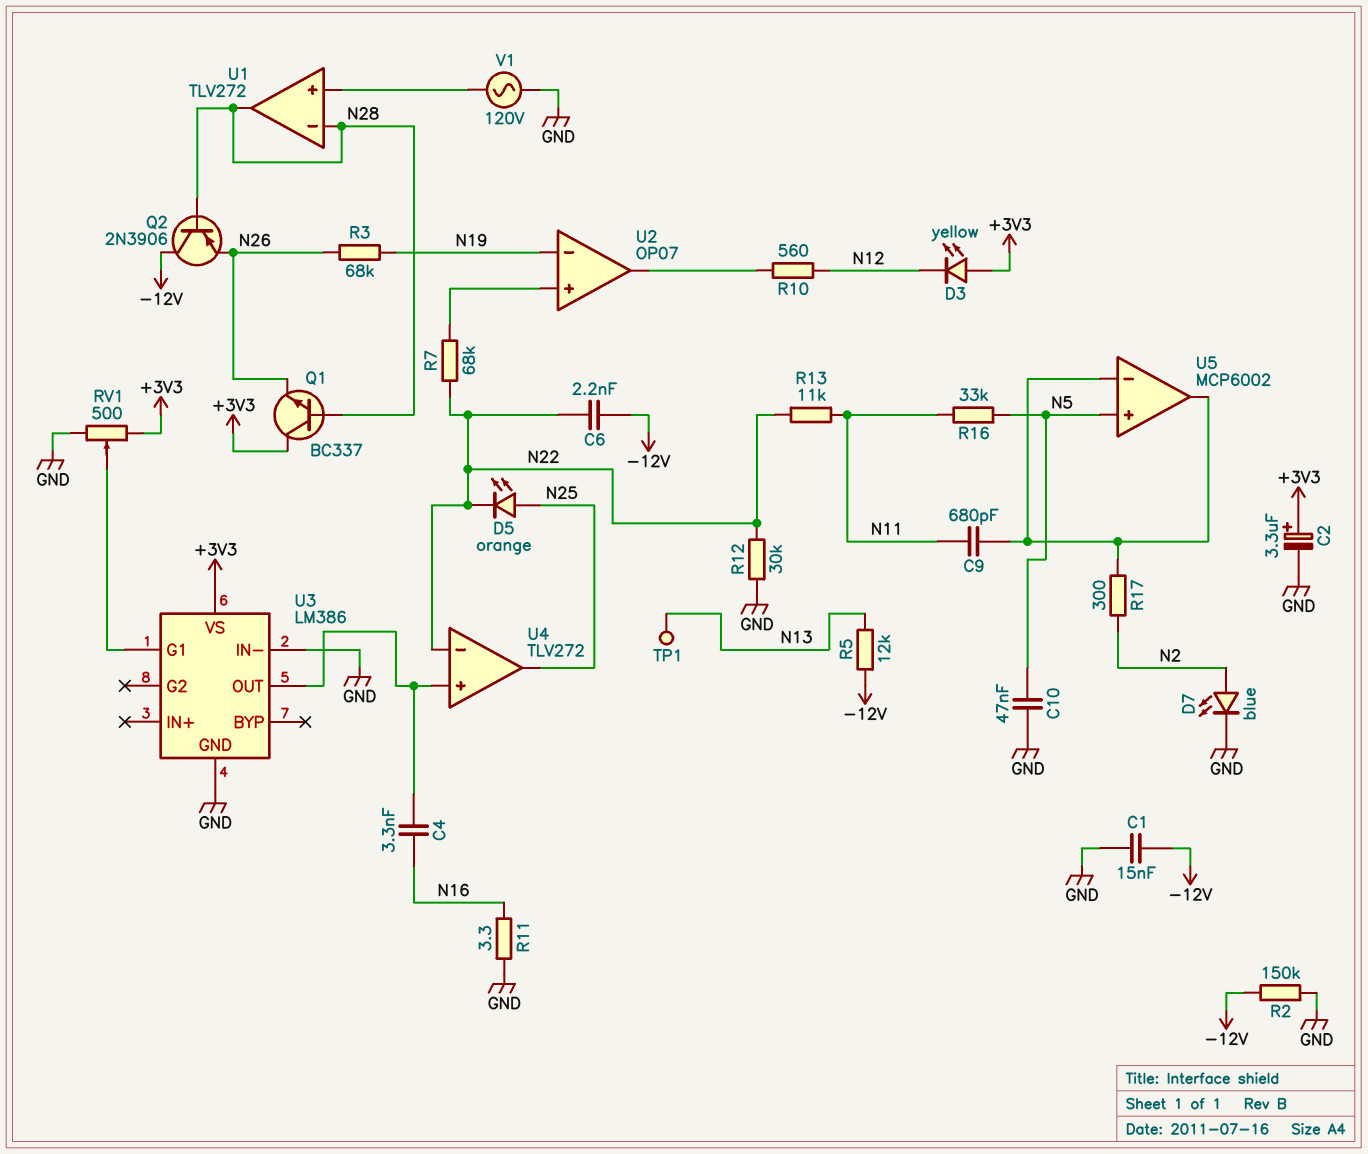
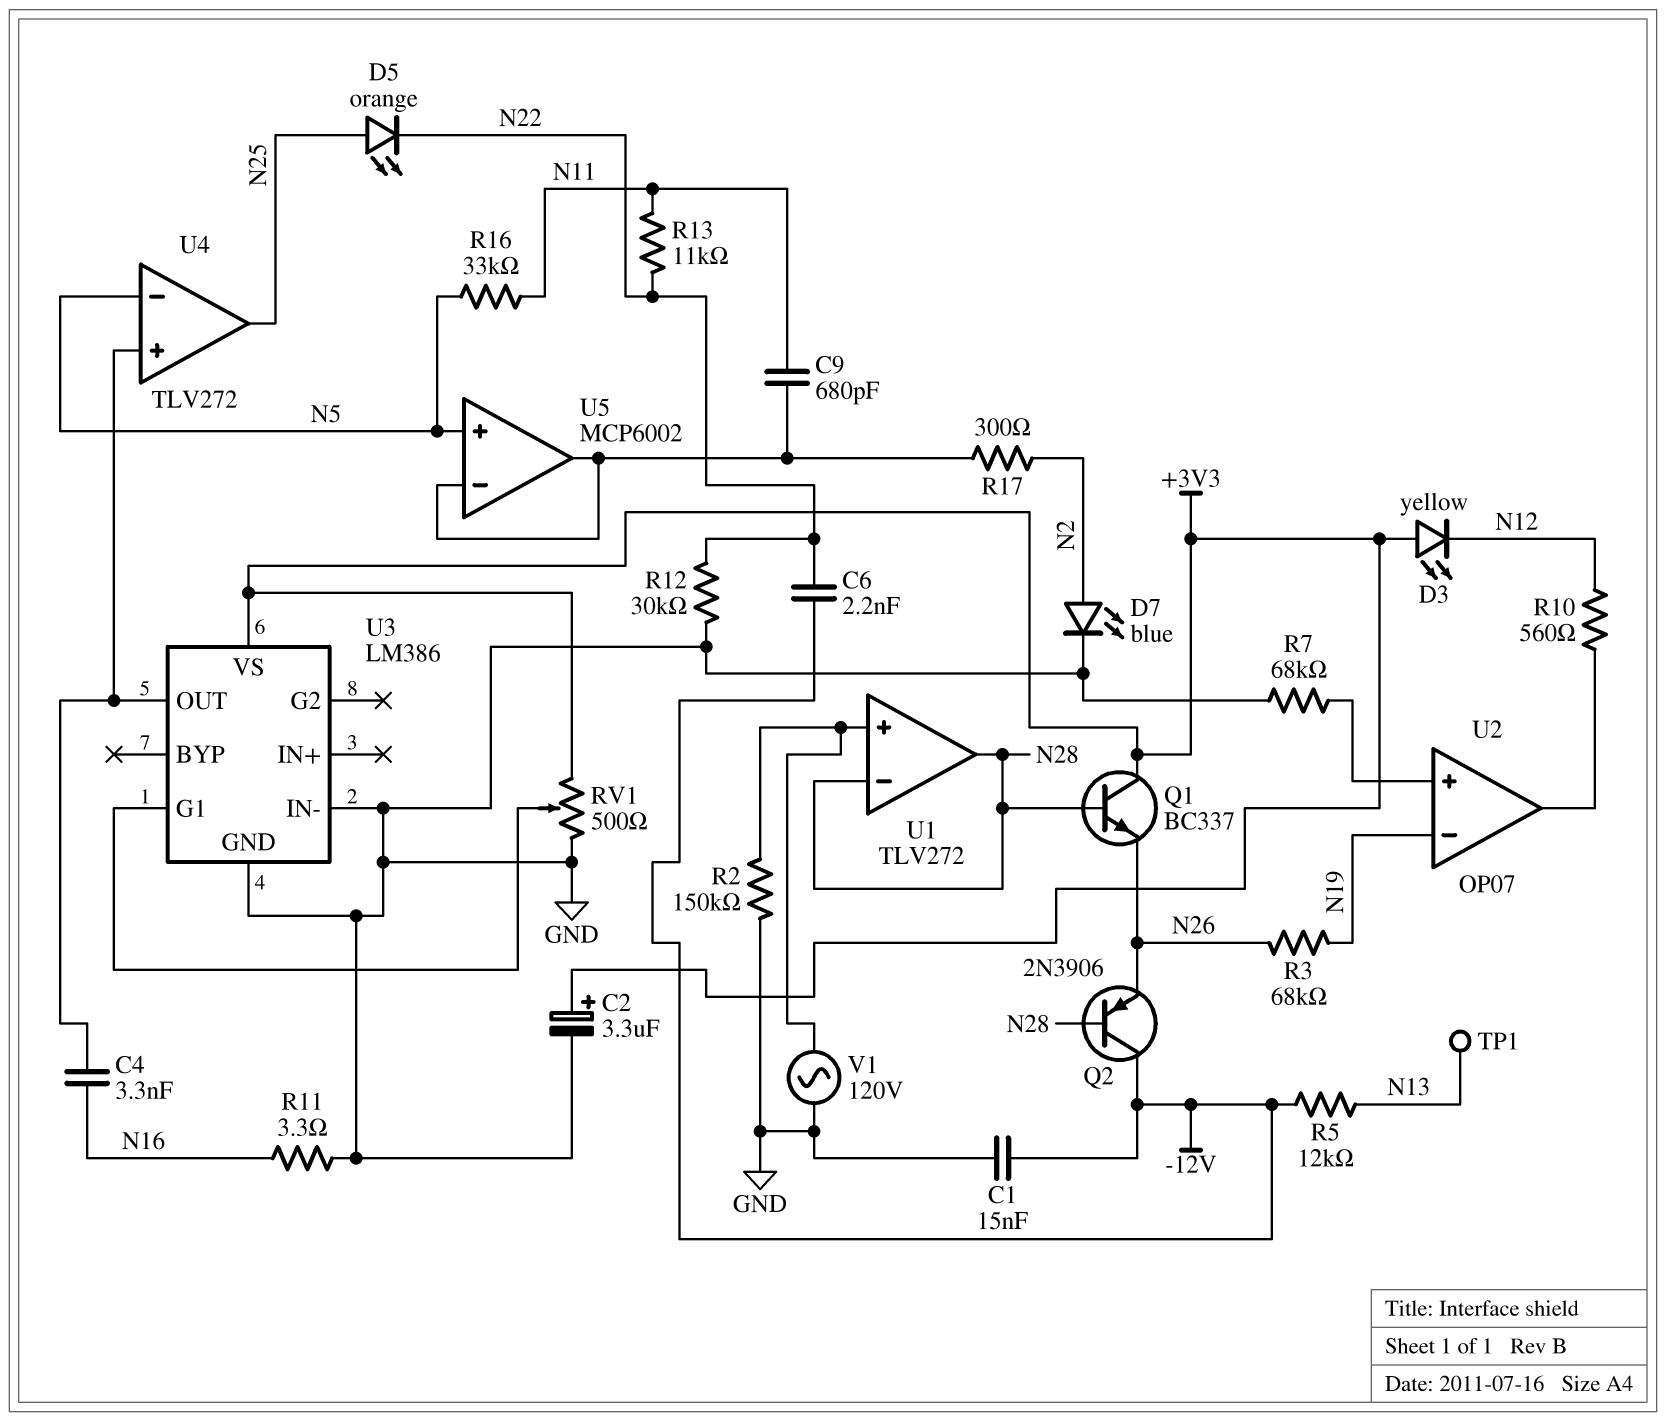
C10: 47nF (GND, N5) -> none
R2: 150k (-12V, GND) -> 150k (GND, U1/in+)
R7: 68k (N22, U2/in+) -> 68k (GND, U2/in+)
U4 pin in-: N22 -> N5

